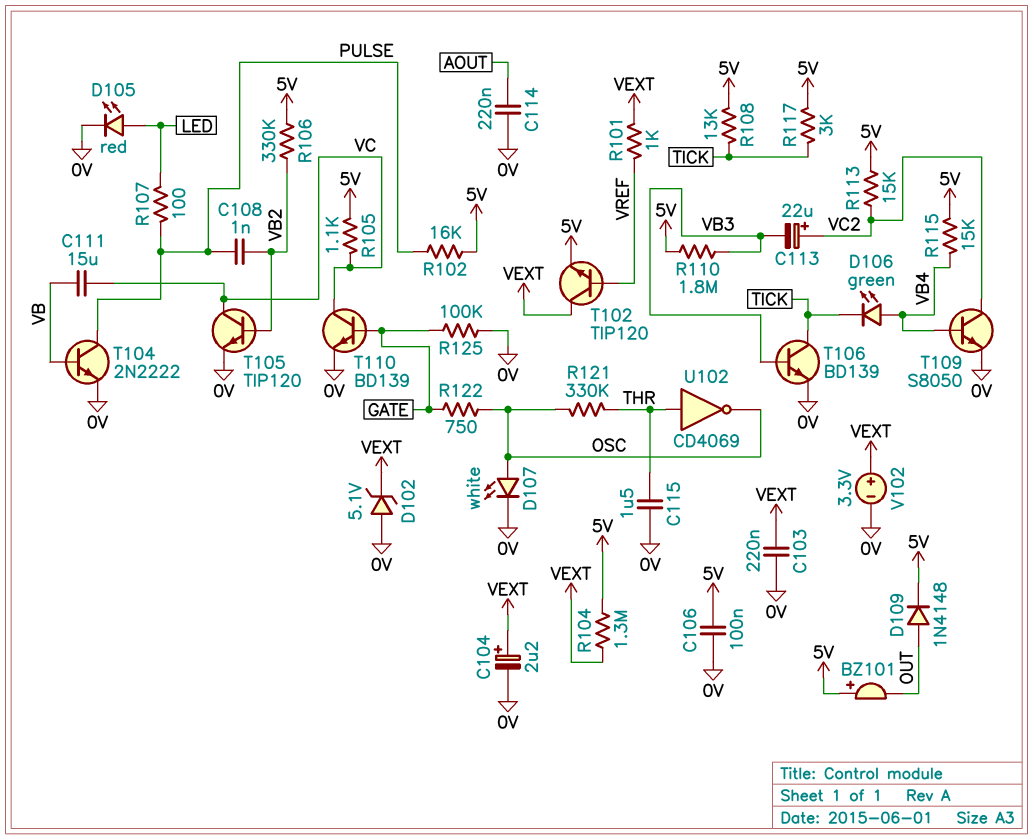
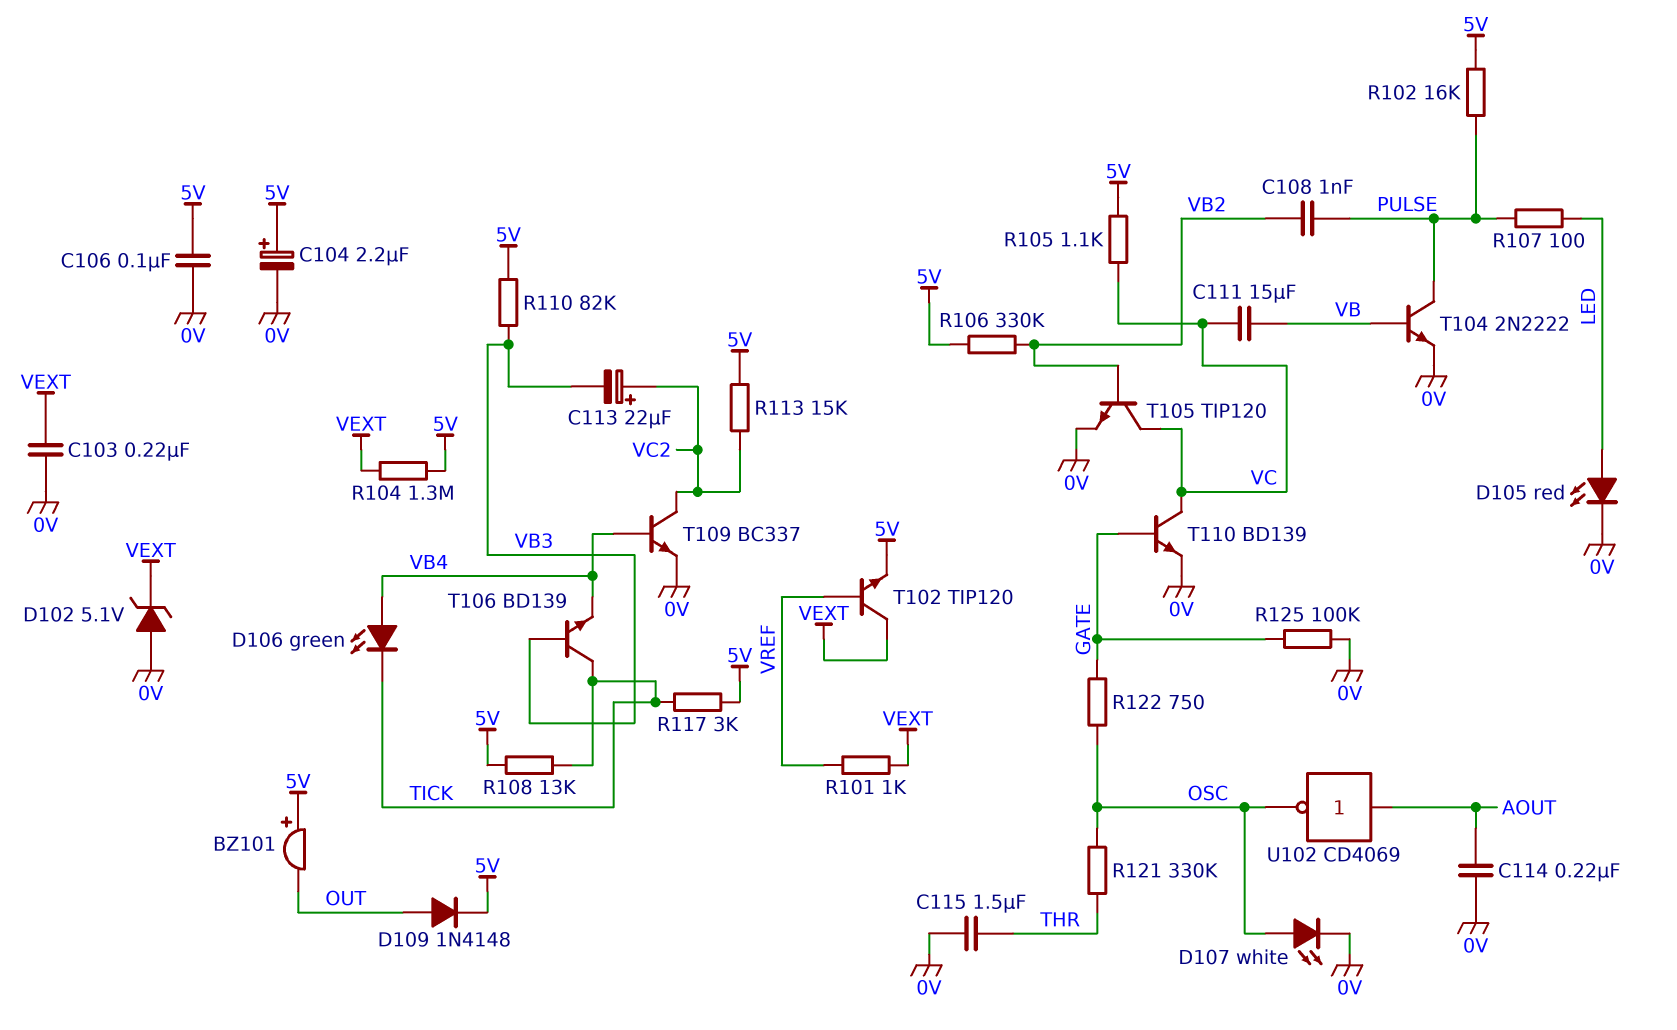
C104: 2.2uF (plus VEXT, minus 0V) -> 2.2uF (plus 5V, minus 0V)
R110: 1.8M (5V, VB3) -> 82k (5V, VB3)
R115: 15k (5V, VB4) -> none
T106: NPN BD139 (B VB3, C TICK, E 0V) -> NPN BD139 (B VB3, C TICK, E VB4)
T109: NPN S8050 (B VB4, C VC2, E 0V) -> NPN BC337 (B VB4, C VC2, E 0V)
U102: NOT CD4069 (in THR, out OSC) -> NOT CD4069 (in AOUT, out OSC)
V102: 3.3V (plus VEXT, minus 0V) -> none

